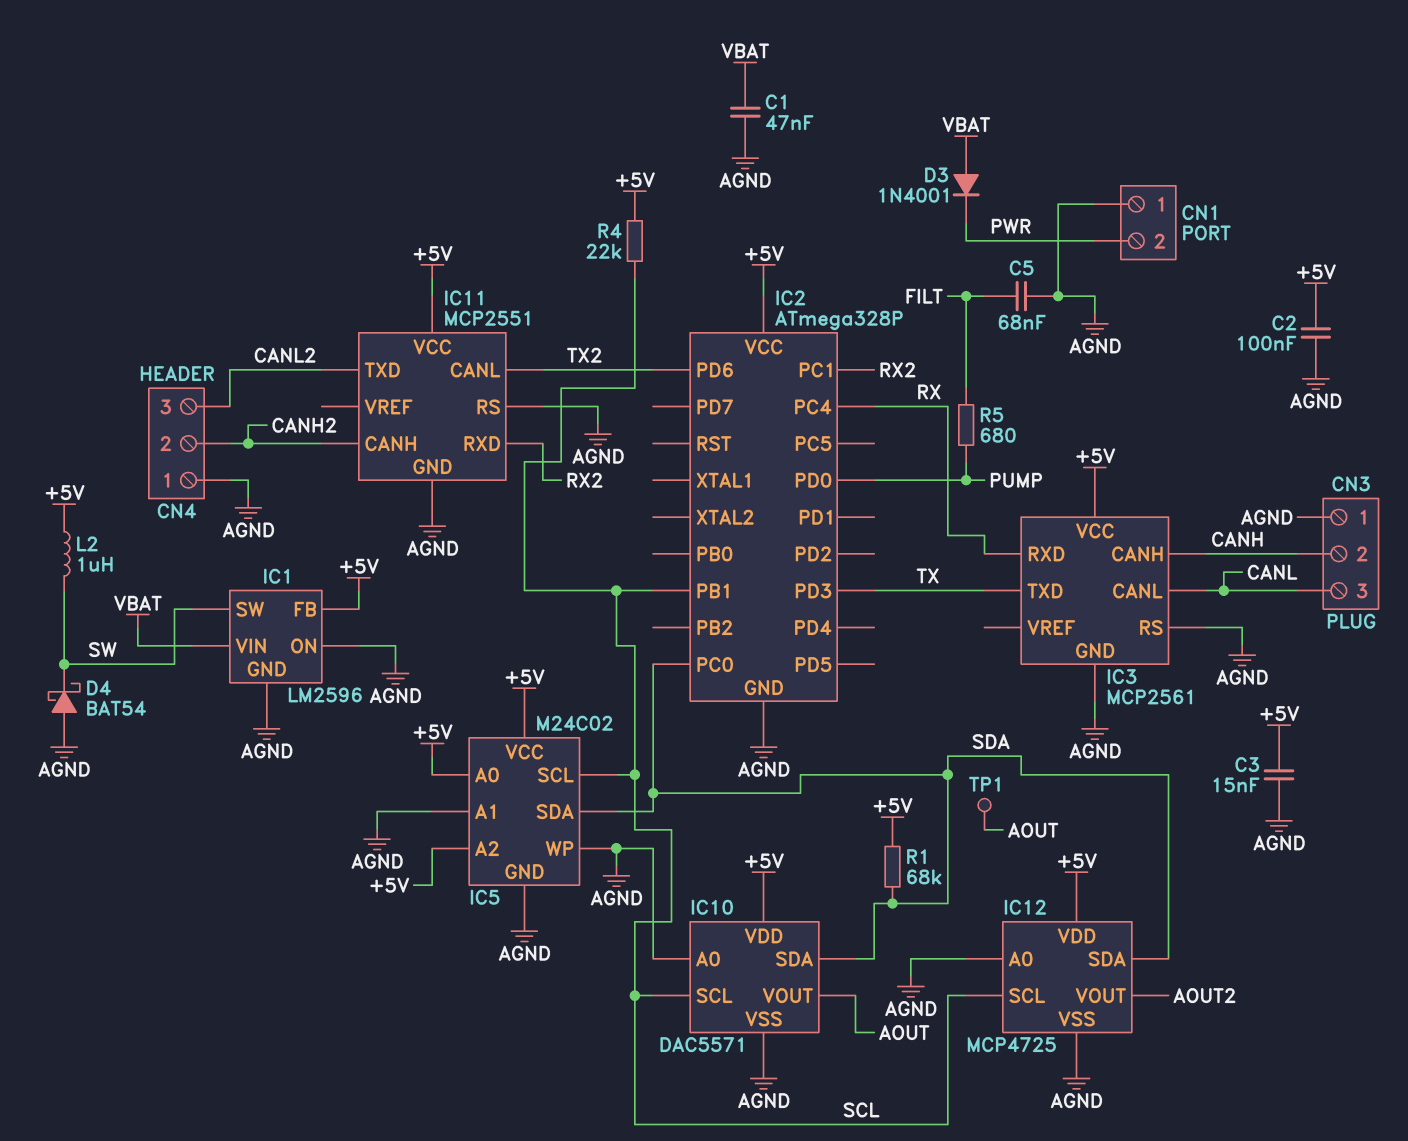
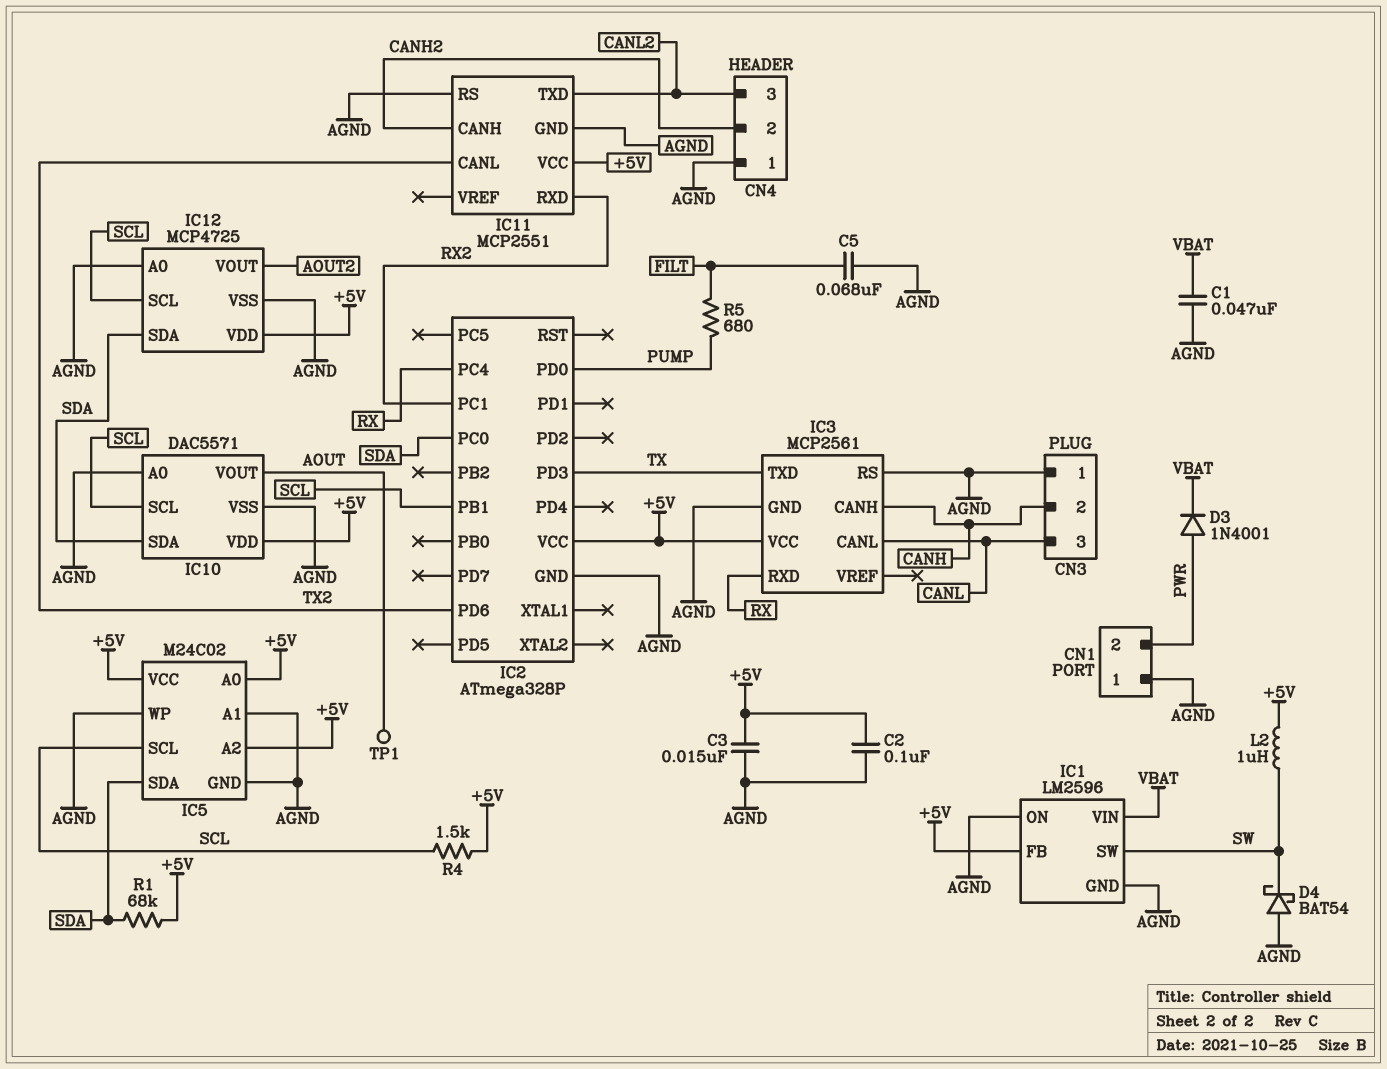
D3: diode 1N4001 (A VBAT, K PWR) -> diode 1N4001 (A PWR, K VBAT)
R4: 22k (+5V, SCL) -> 1.5k (+5V, SCL)

